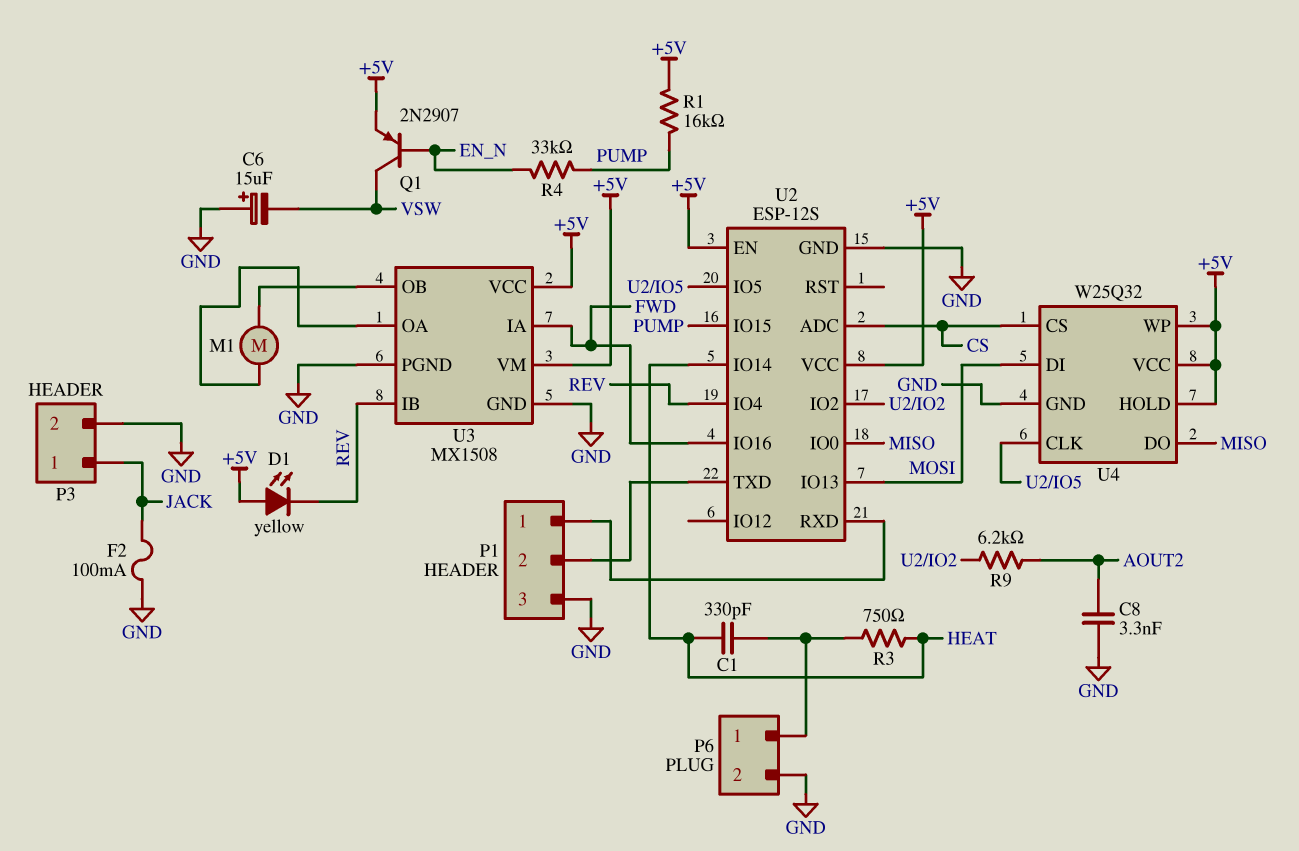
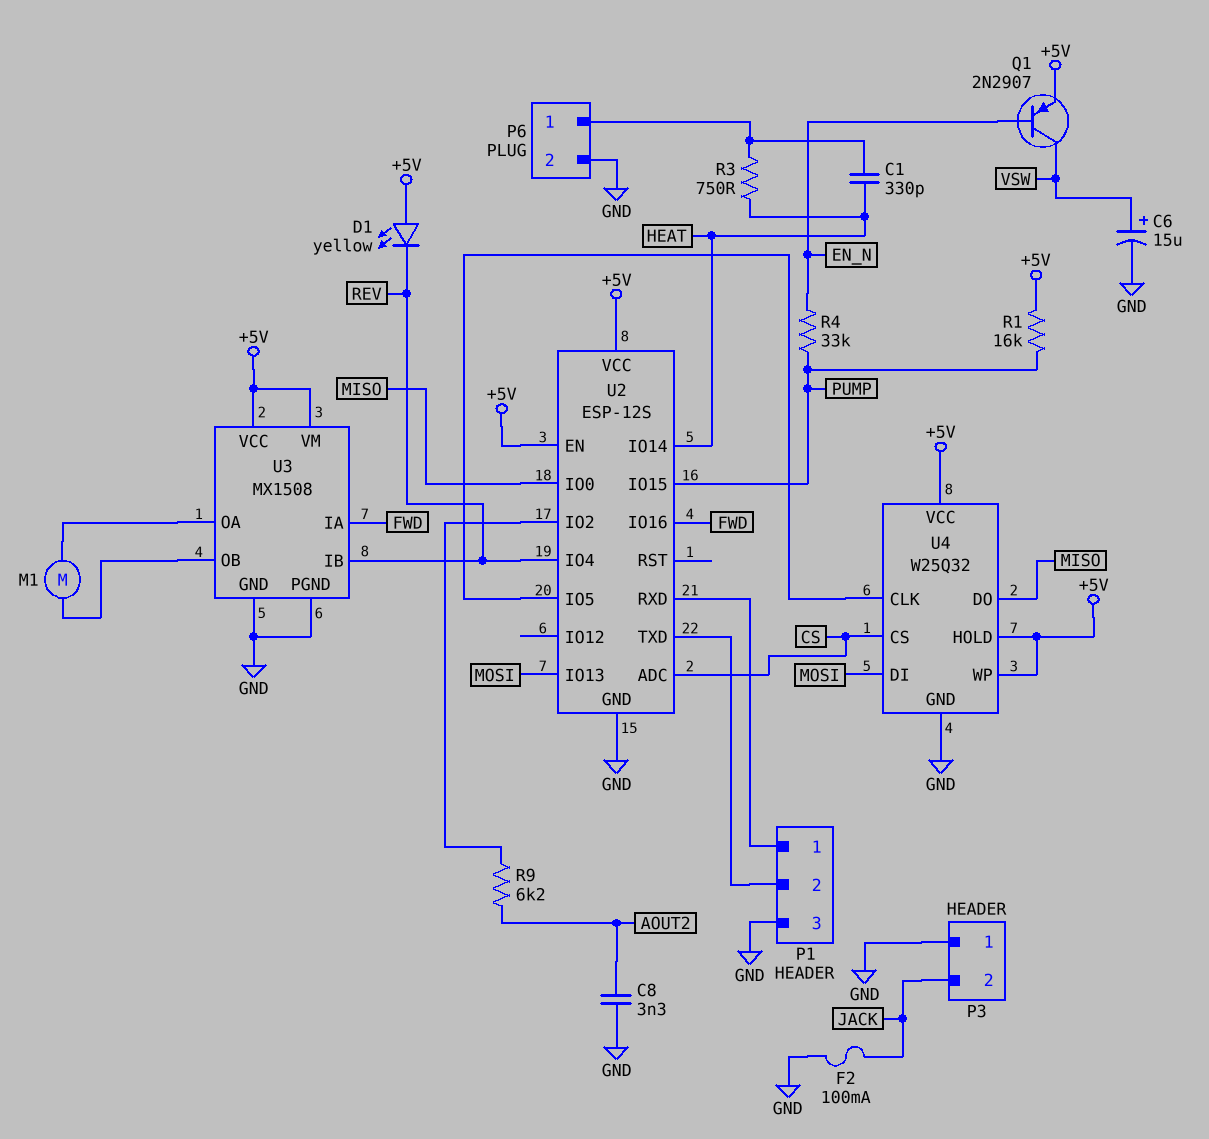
C6: 15uF (plus GND, minus VSW) -> 15uF (plus VSW, minus GND)
P3 pin 1: JACK -> GND
P3 pin 2: GND -> JACK

